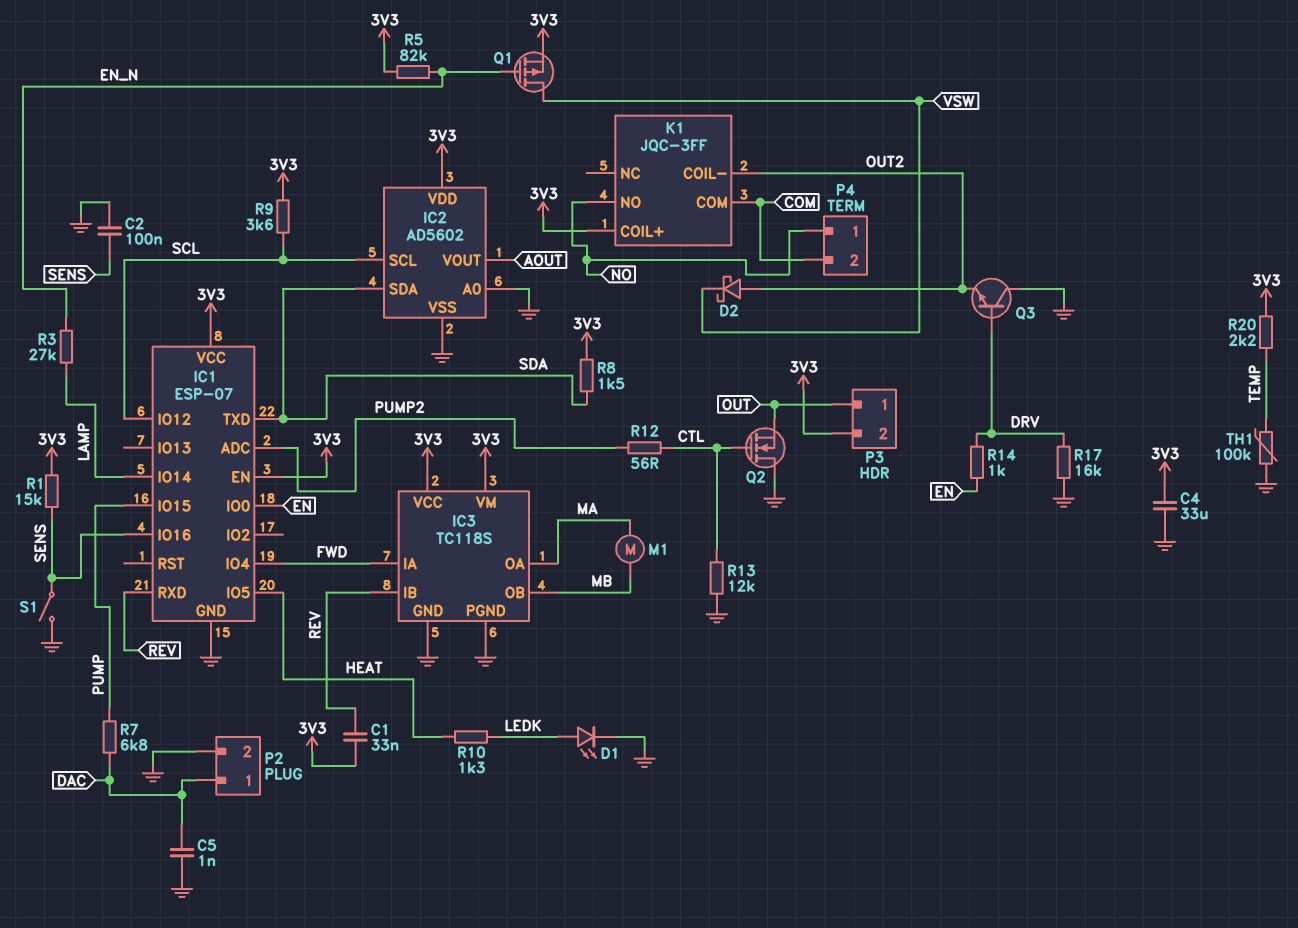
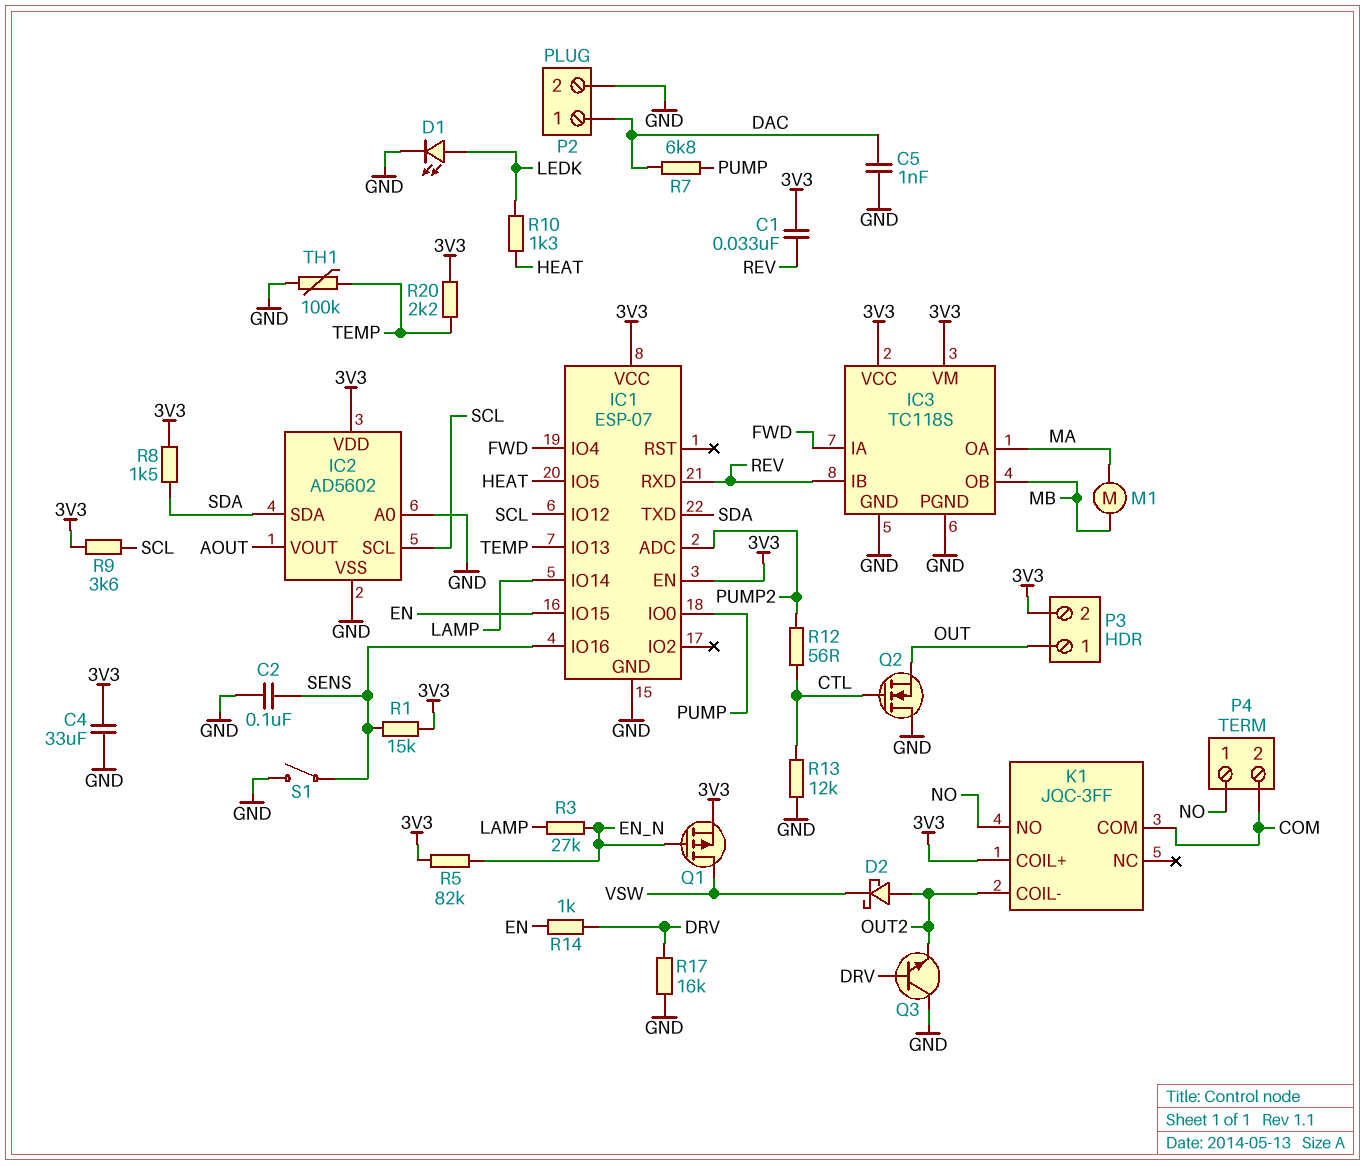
IC1 pin IO0: EN -> PUMP
IC1 pin IO13: none -> TEMP
IC1 pin IO15: PUMP -> EN

